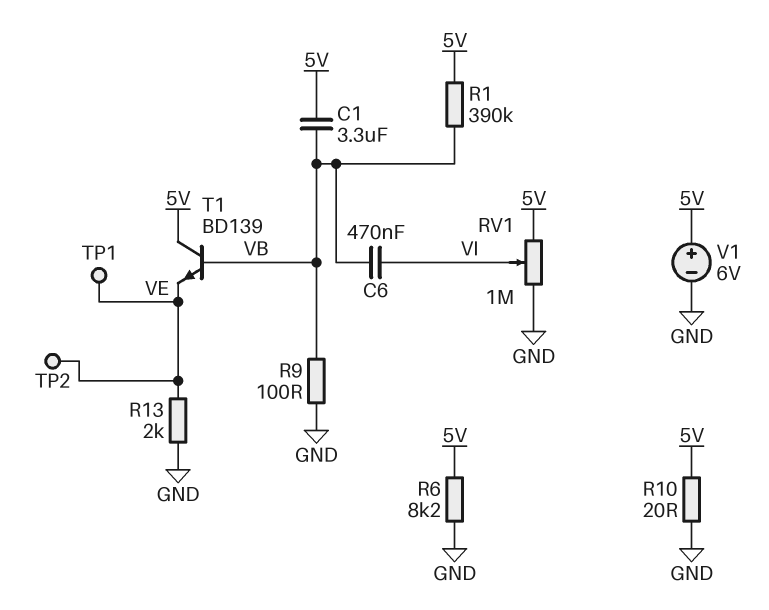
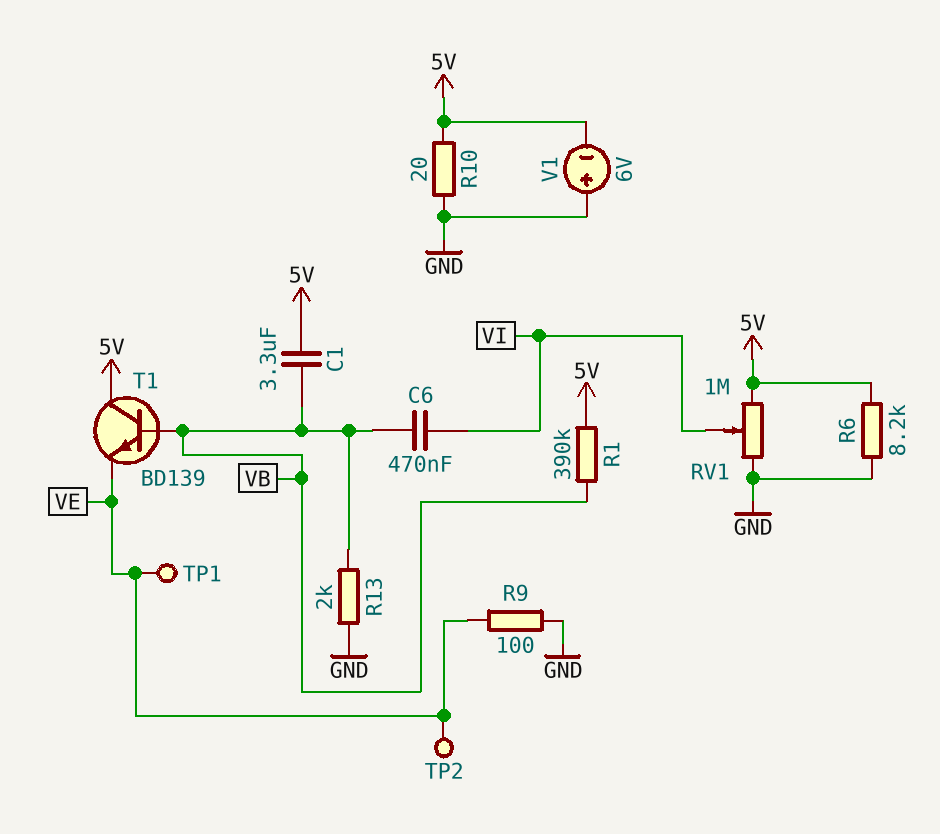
R9: 100 (GND, VB) -> 100 (GND, VE)
R13: 2k (GND, VE) -> 2k (GND, VB)
V1: 6V (plus 5V, minus GND) -> 6V (plus GND, minus 5V)

